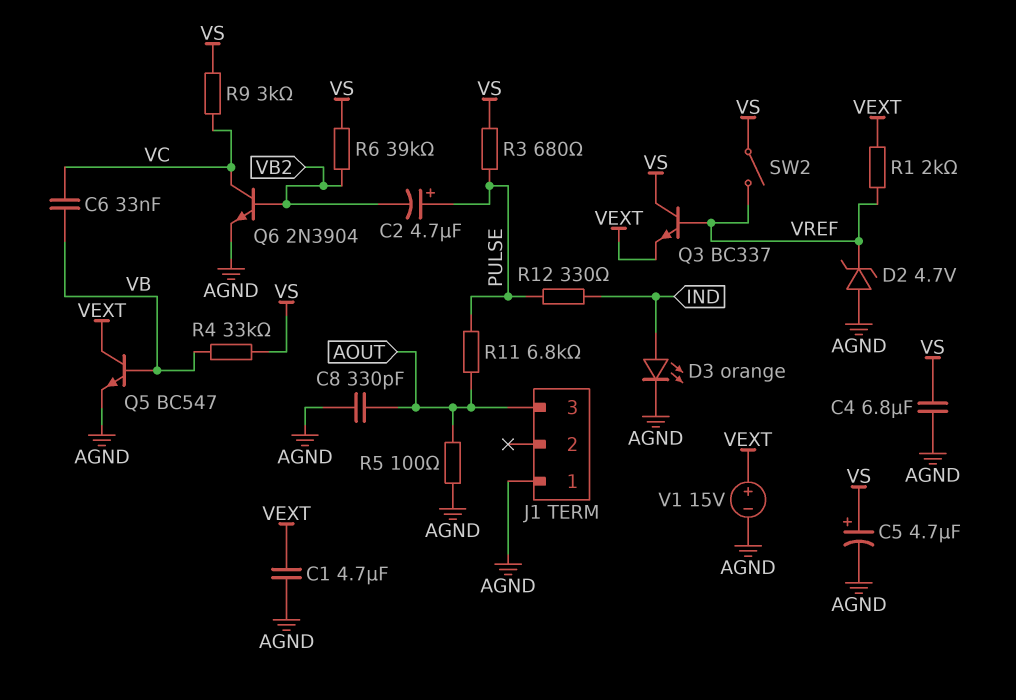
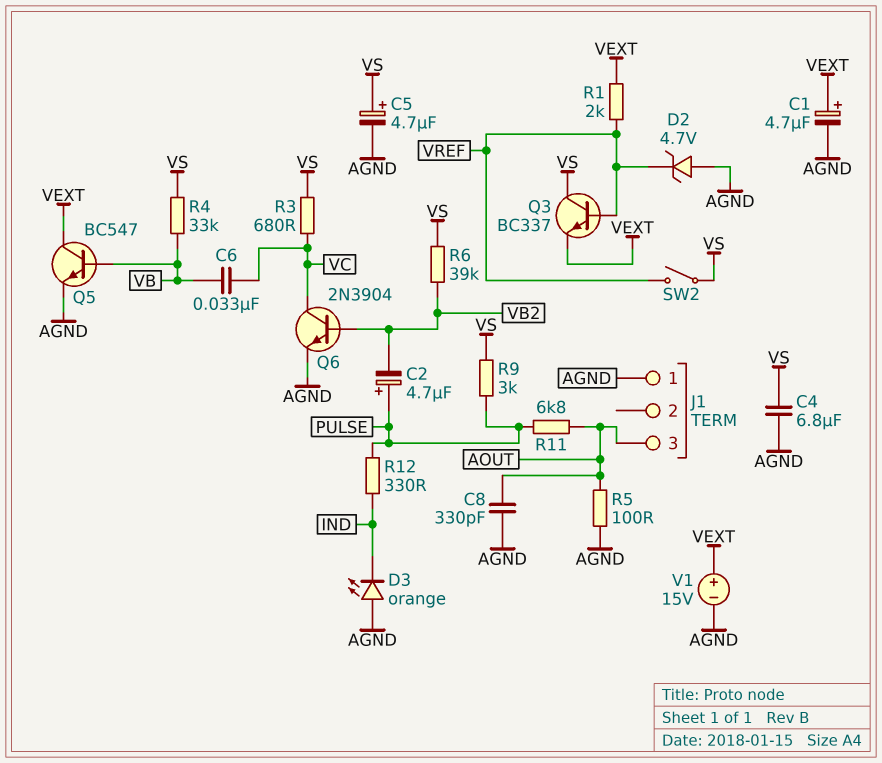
C1: 4.7uF (AGND, VEXT) -> 4.7uF (plus VEXT, minus AGND)
D3: LED orange (A IND, K AGND) -> LED orange (A AGND, K IND)
R3: 680 (PULSE, VS) -> 680 (VC, VS)
R9: 3k (VC, VS) -> 3k (PULSE, VS)

